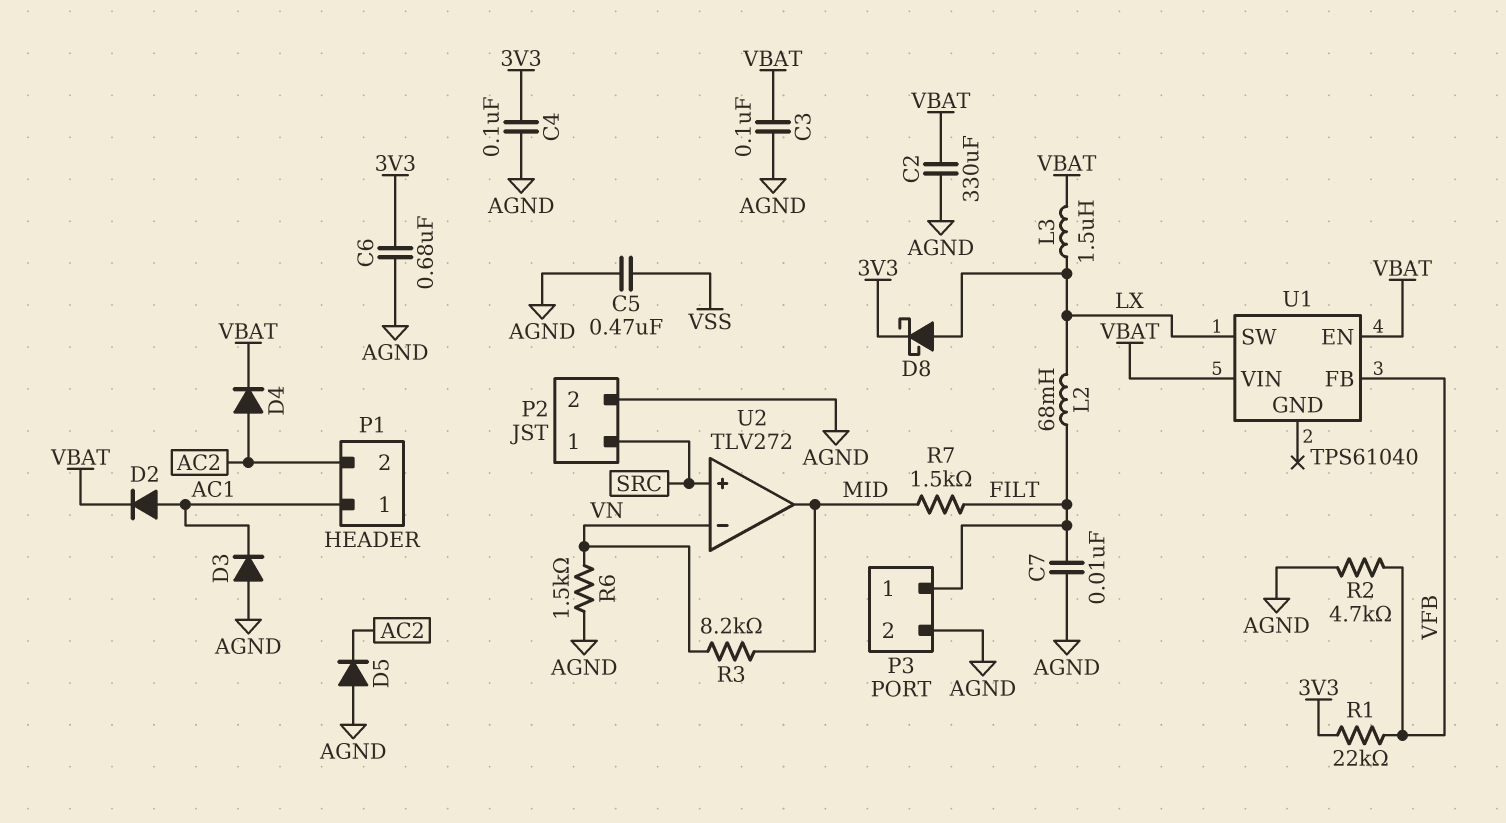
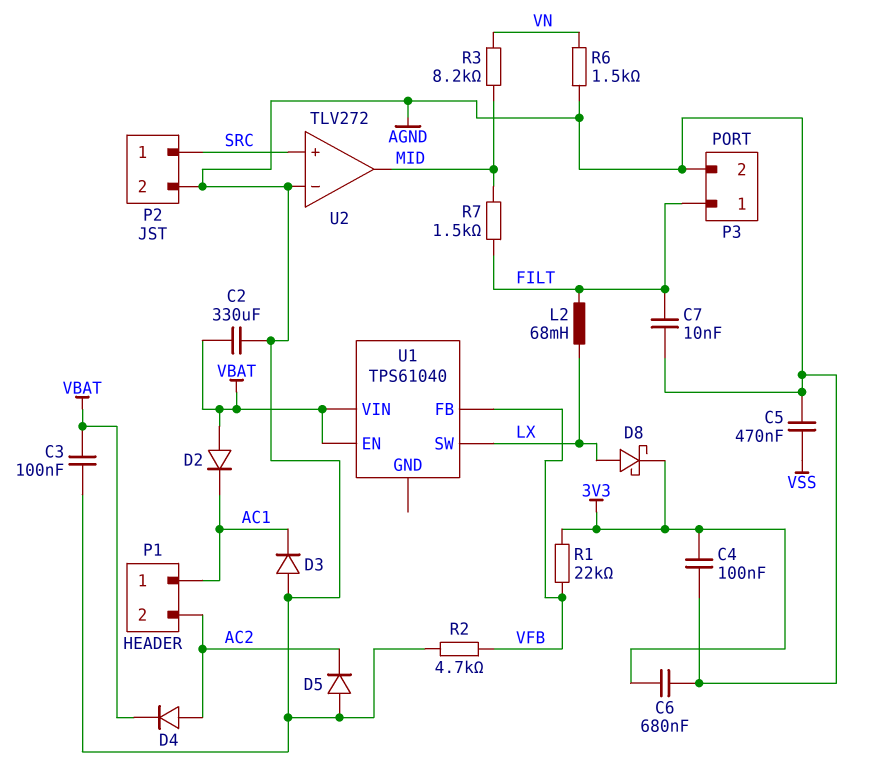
D2: diode (A AC1, K VBAT) -> diode (A VBAT, K AC1)
L3: 1.5uH (LX, VBAT) -> none
U2 pin in-: VN -> AGND

